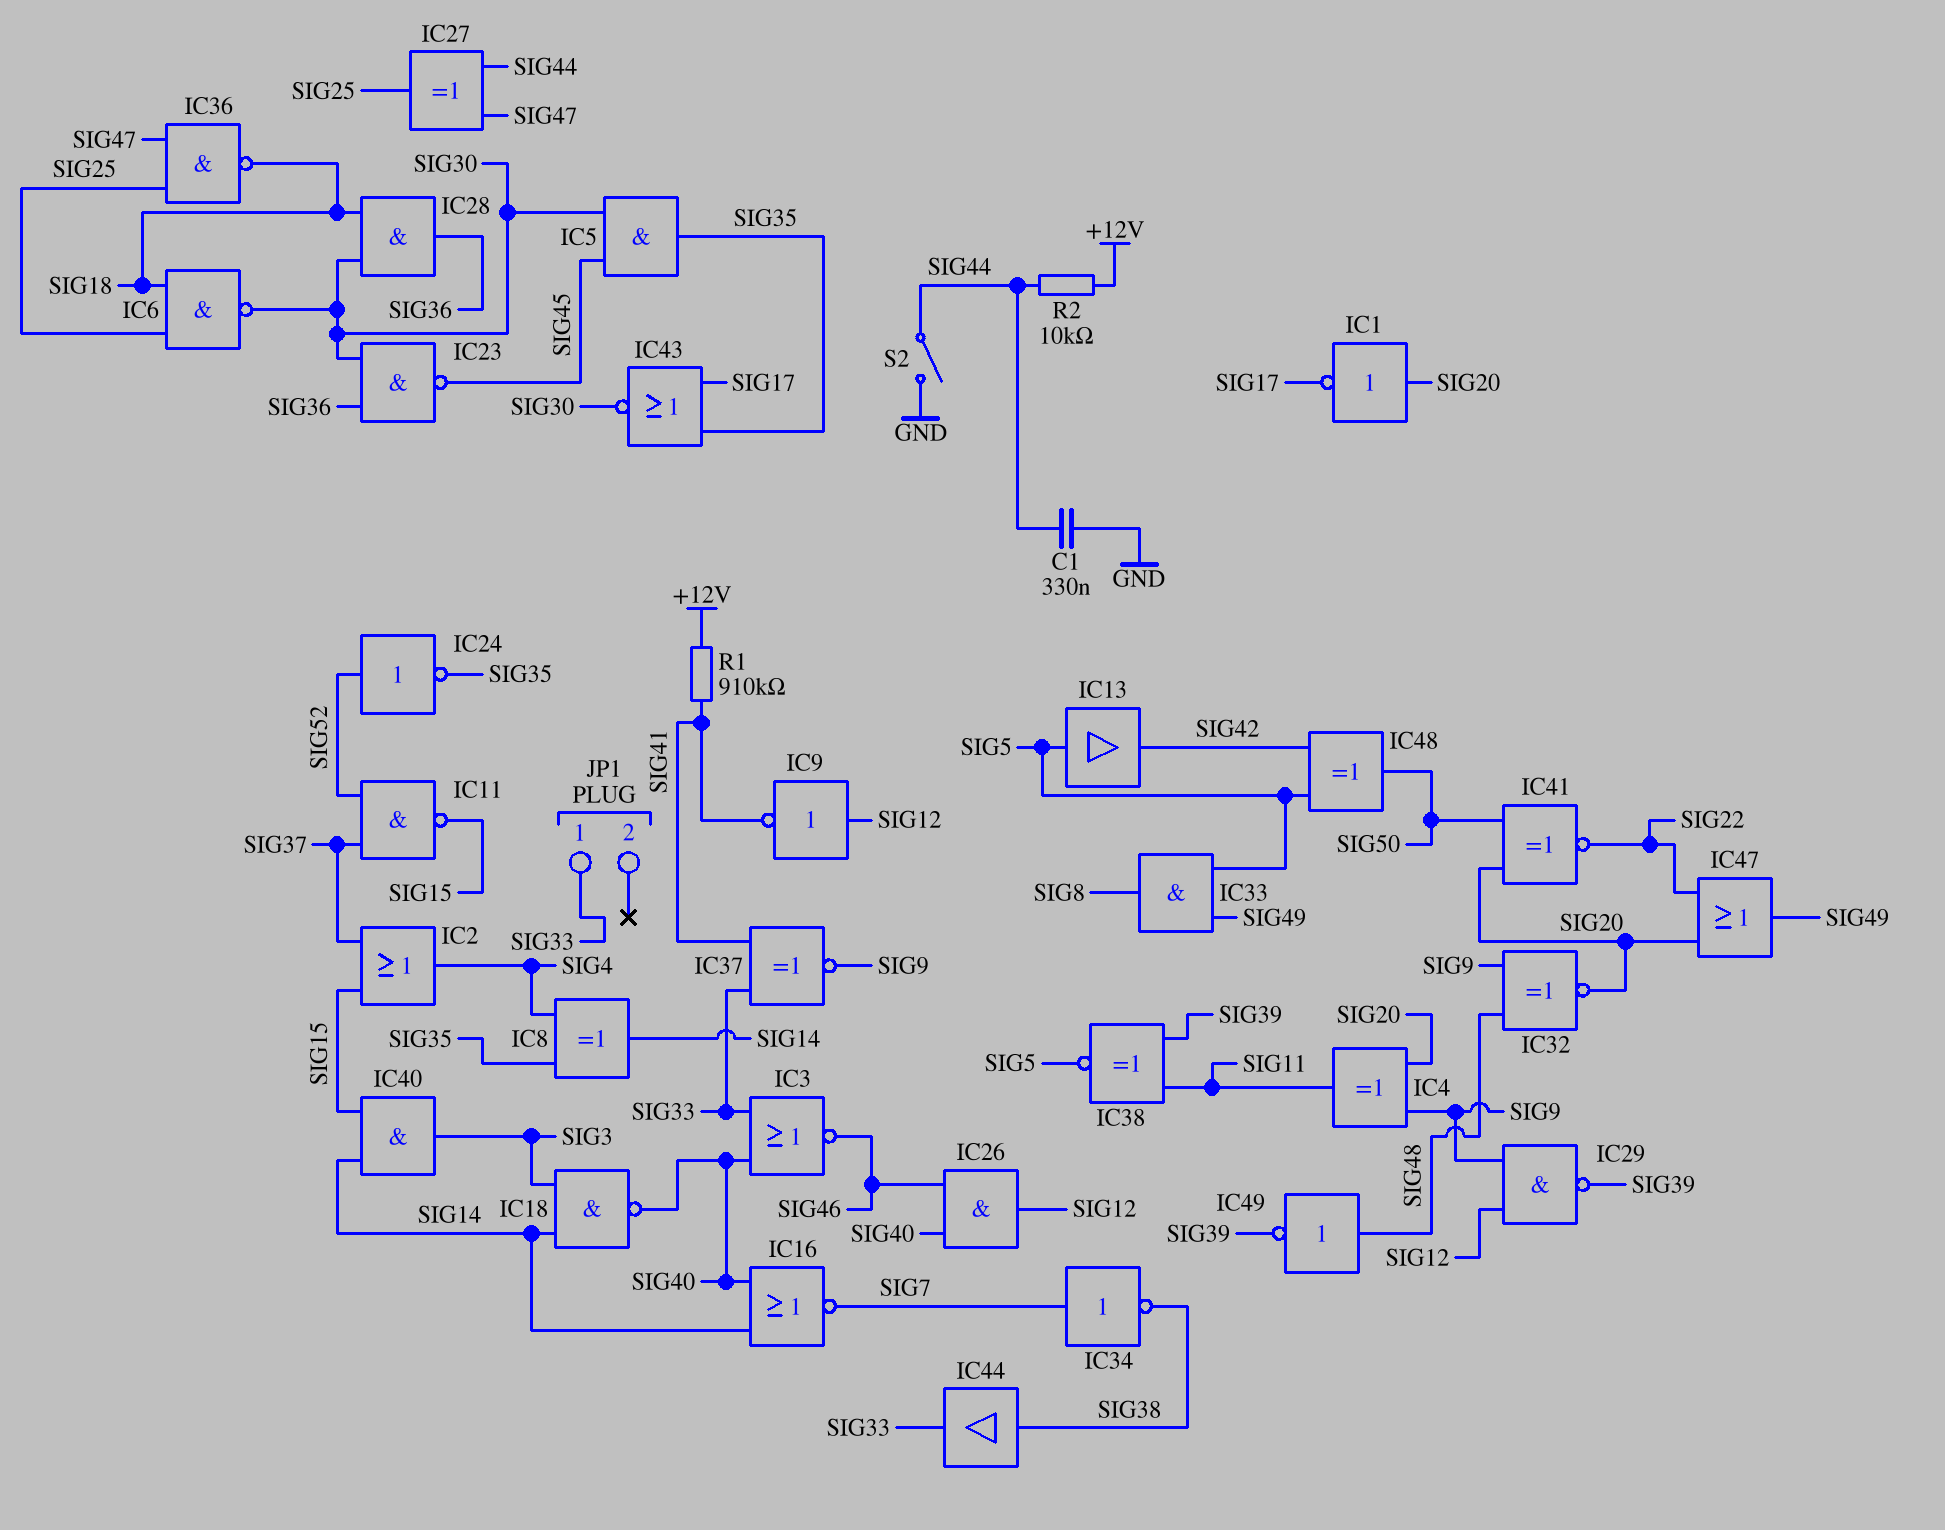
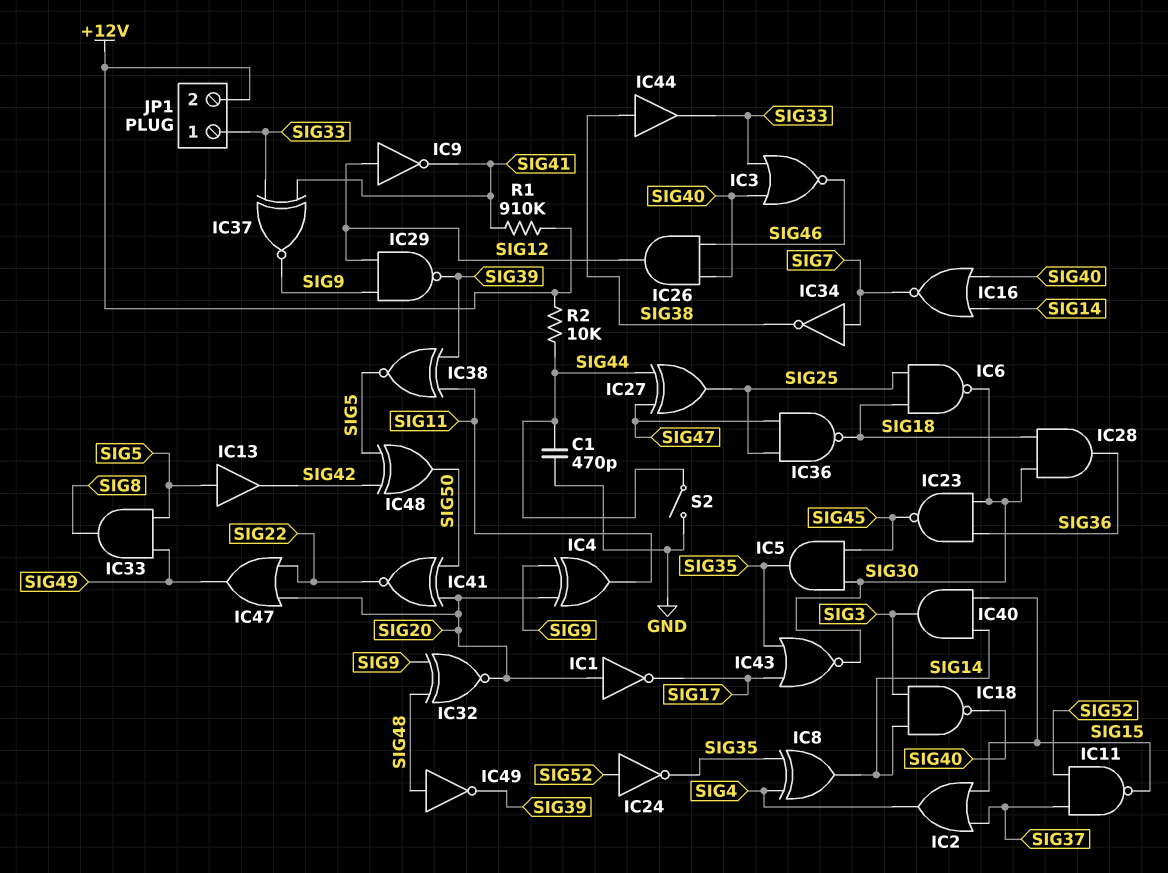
C1: 330nF (GND, SIG44) -> 470pF (GND, SIG44)
JP1 pin 2: none -> +12V

